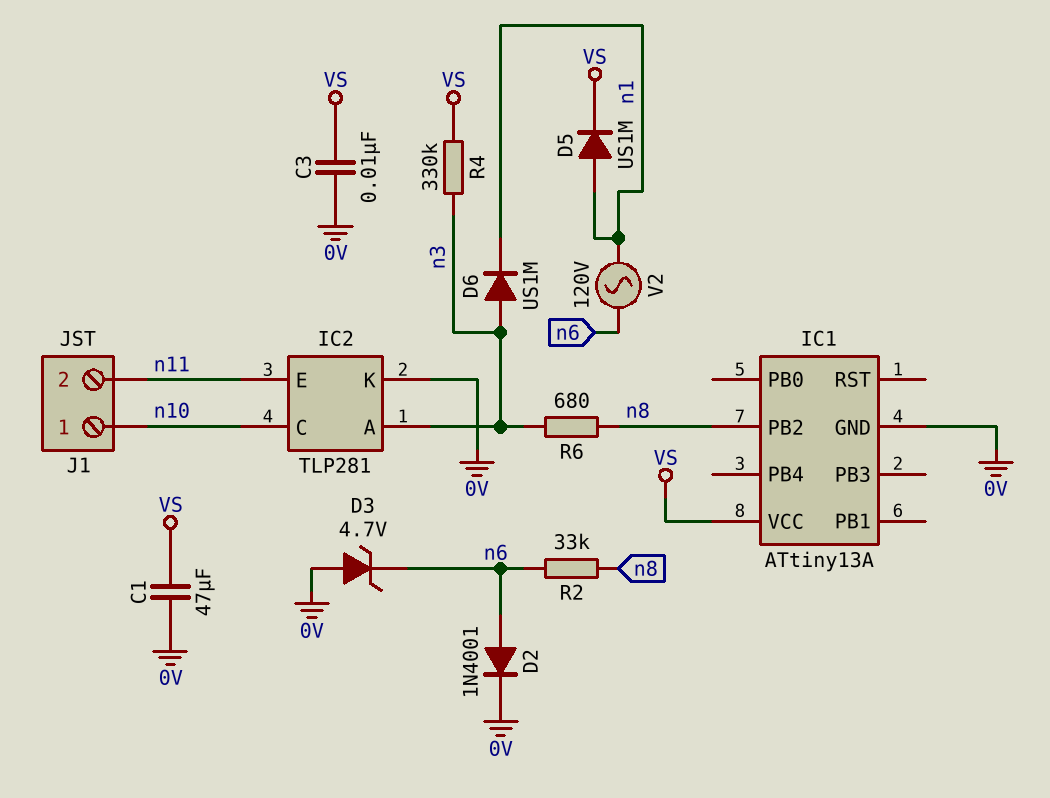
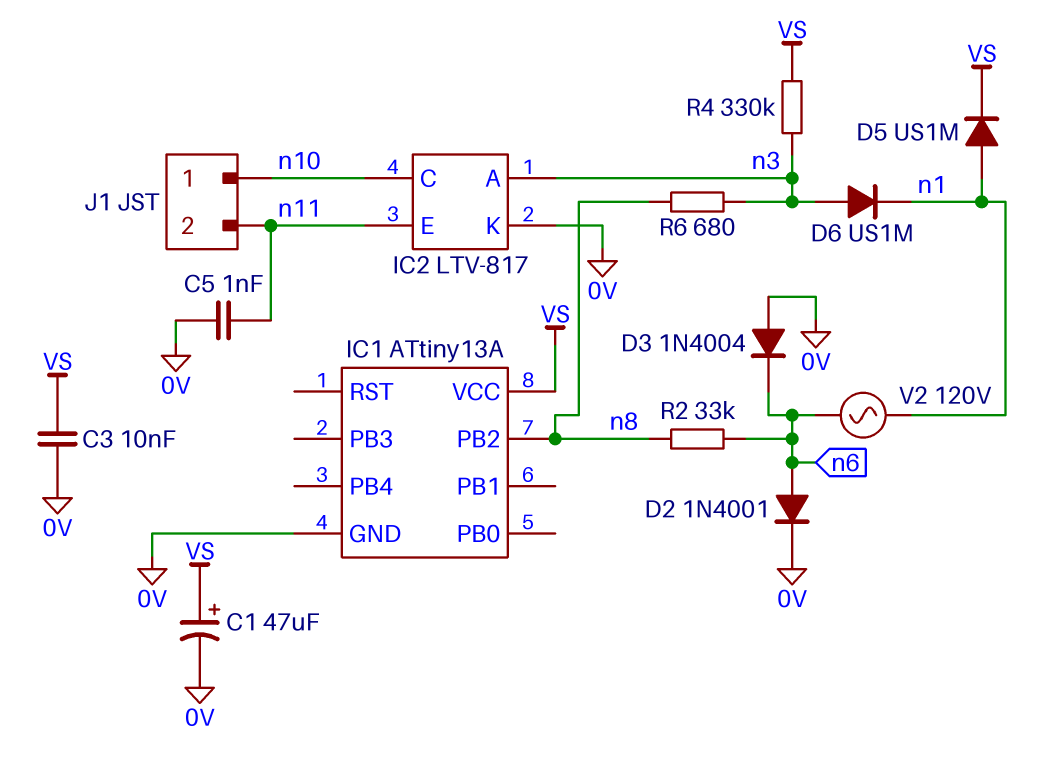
C1: 47uF (0V, VS) -> 47uF (plus VS, minus 0V)
C5: none -> 1nF (0V, n11)
D3: zener 4.7V (A 0V, K n6) -> diode 1N4004 (A 0V, K n6)
IC2: TLP281 -> LTV-817

